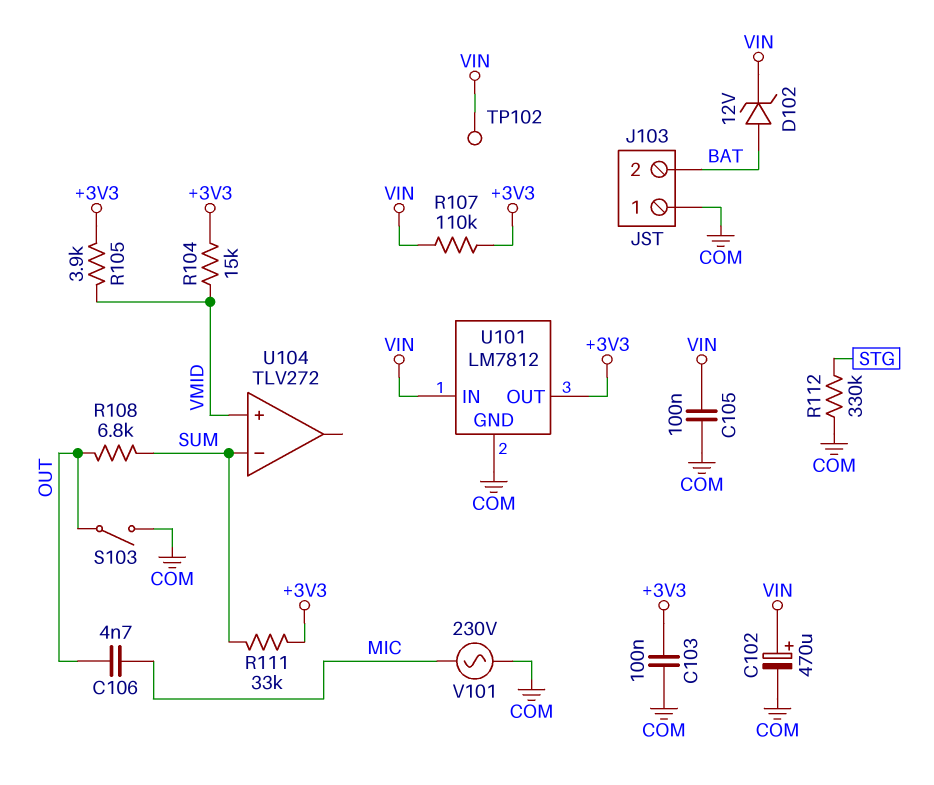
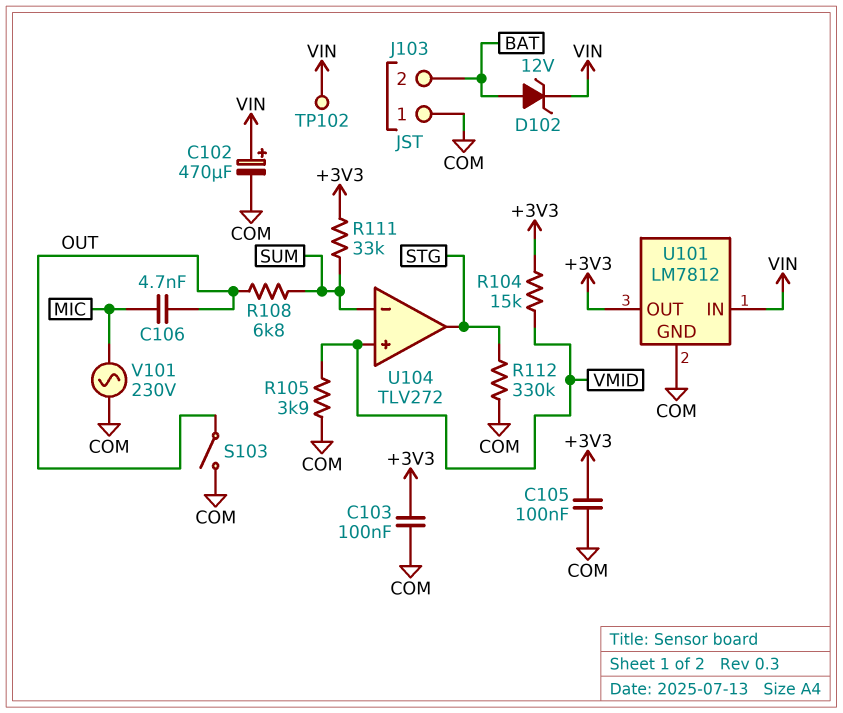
C105: 100nF (COM, VIN) -> 100nF (+3V3, COM)
R105: 3.9k (+3V3, VMID) -> 3.9k (COM, VMID)
R107: 110k (+3V3, VIN) -> none
U104 pin out: none -> STG

